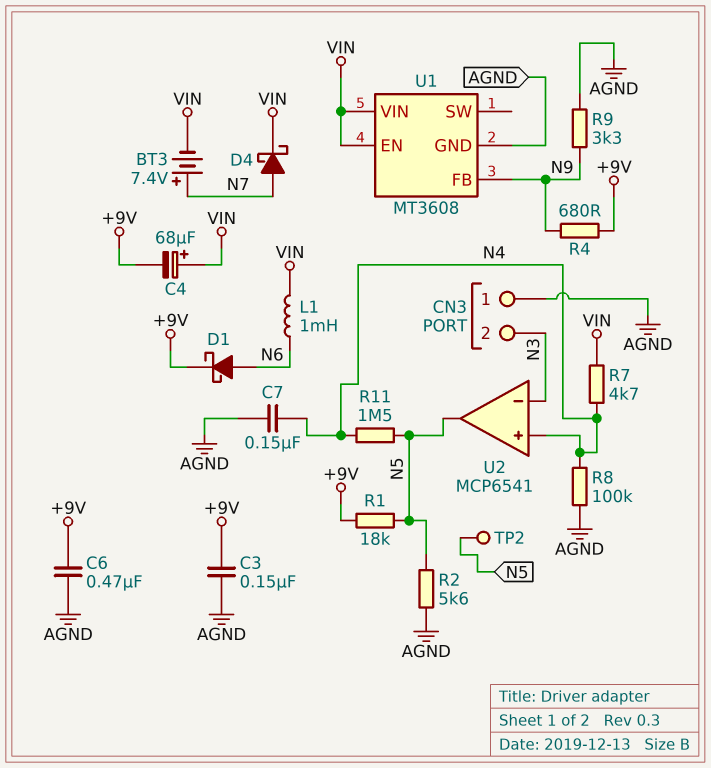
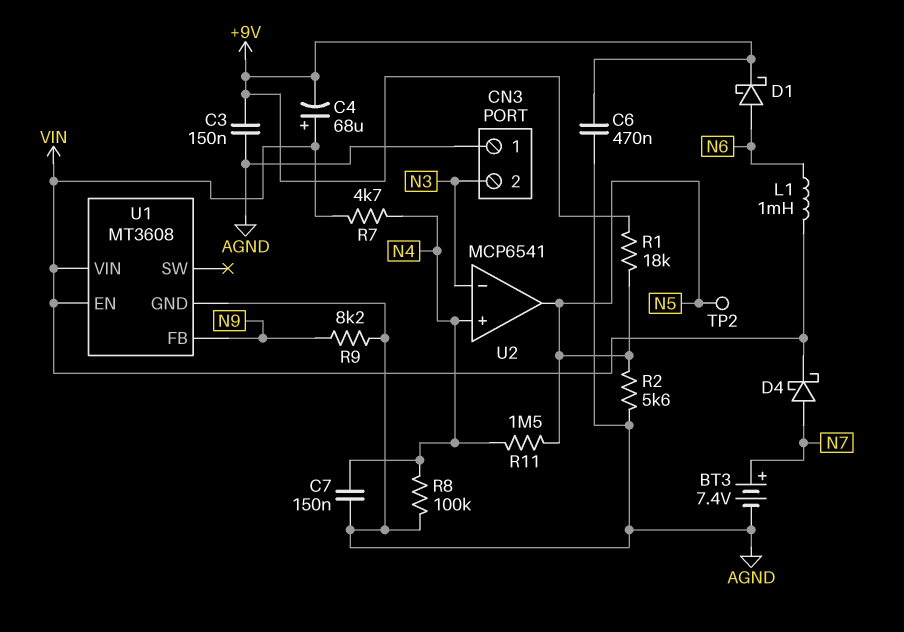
BT3: 7.4V (plus N7, minus VIN) -> 7.4V (plus N7, minus AGND)
R4: 680 (+9V, N9) -> none
R9: 3.3k (AGND, N9) -> 8.2k (AGND, N9)

